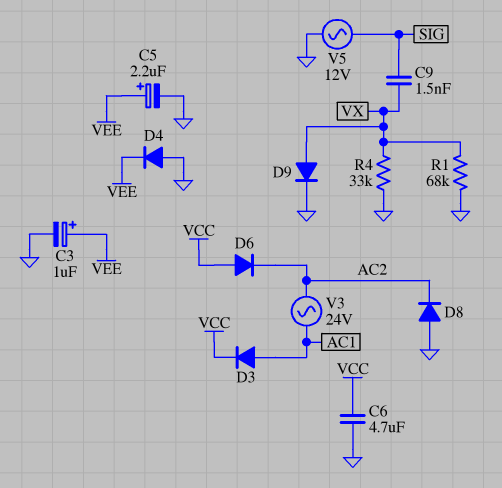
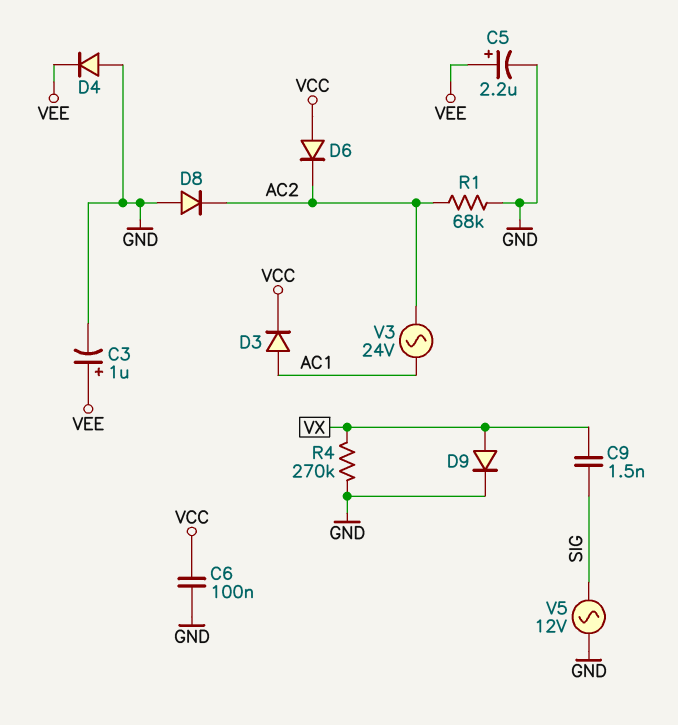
C6: 4.7uF (GND, VCC) -> 100nF (GND, VCC)
R1: 68k (GND, VX) -> 68k (AC2, GND)
R4: 33k (GND, VX) -> 270k (GND, VX)

